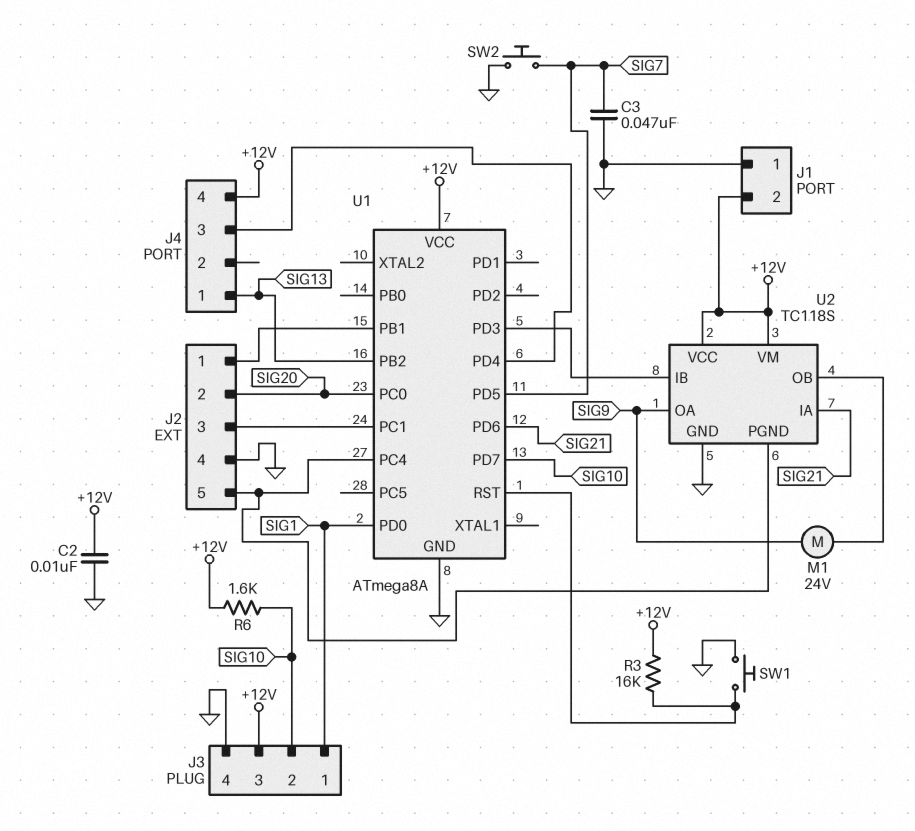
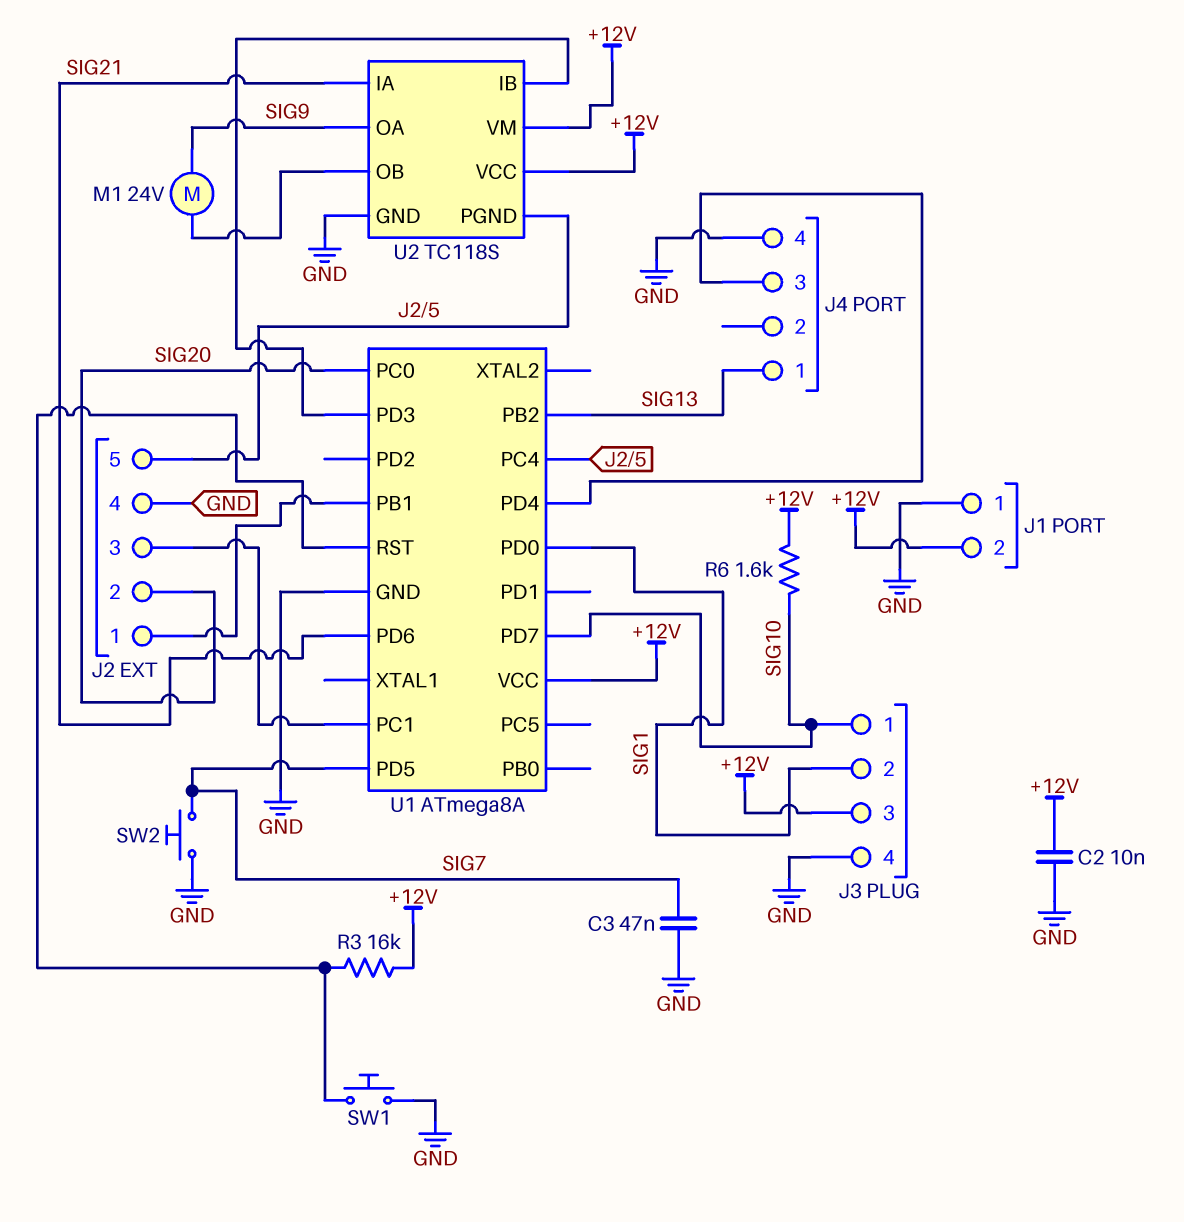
J3 pin 1: SIG1 -> SIG10
J3 pin 2: SIG10 -> SIG1
J4 pin 4: +12V -> GND

